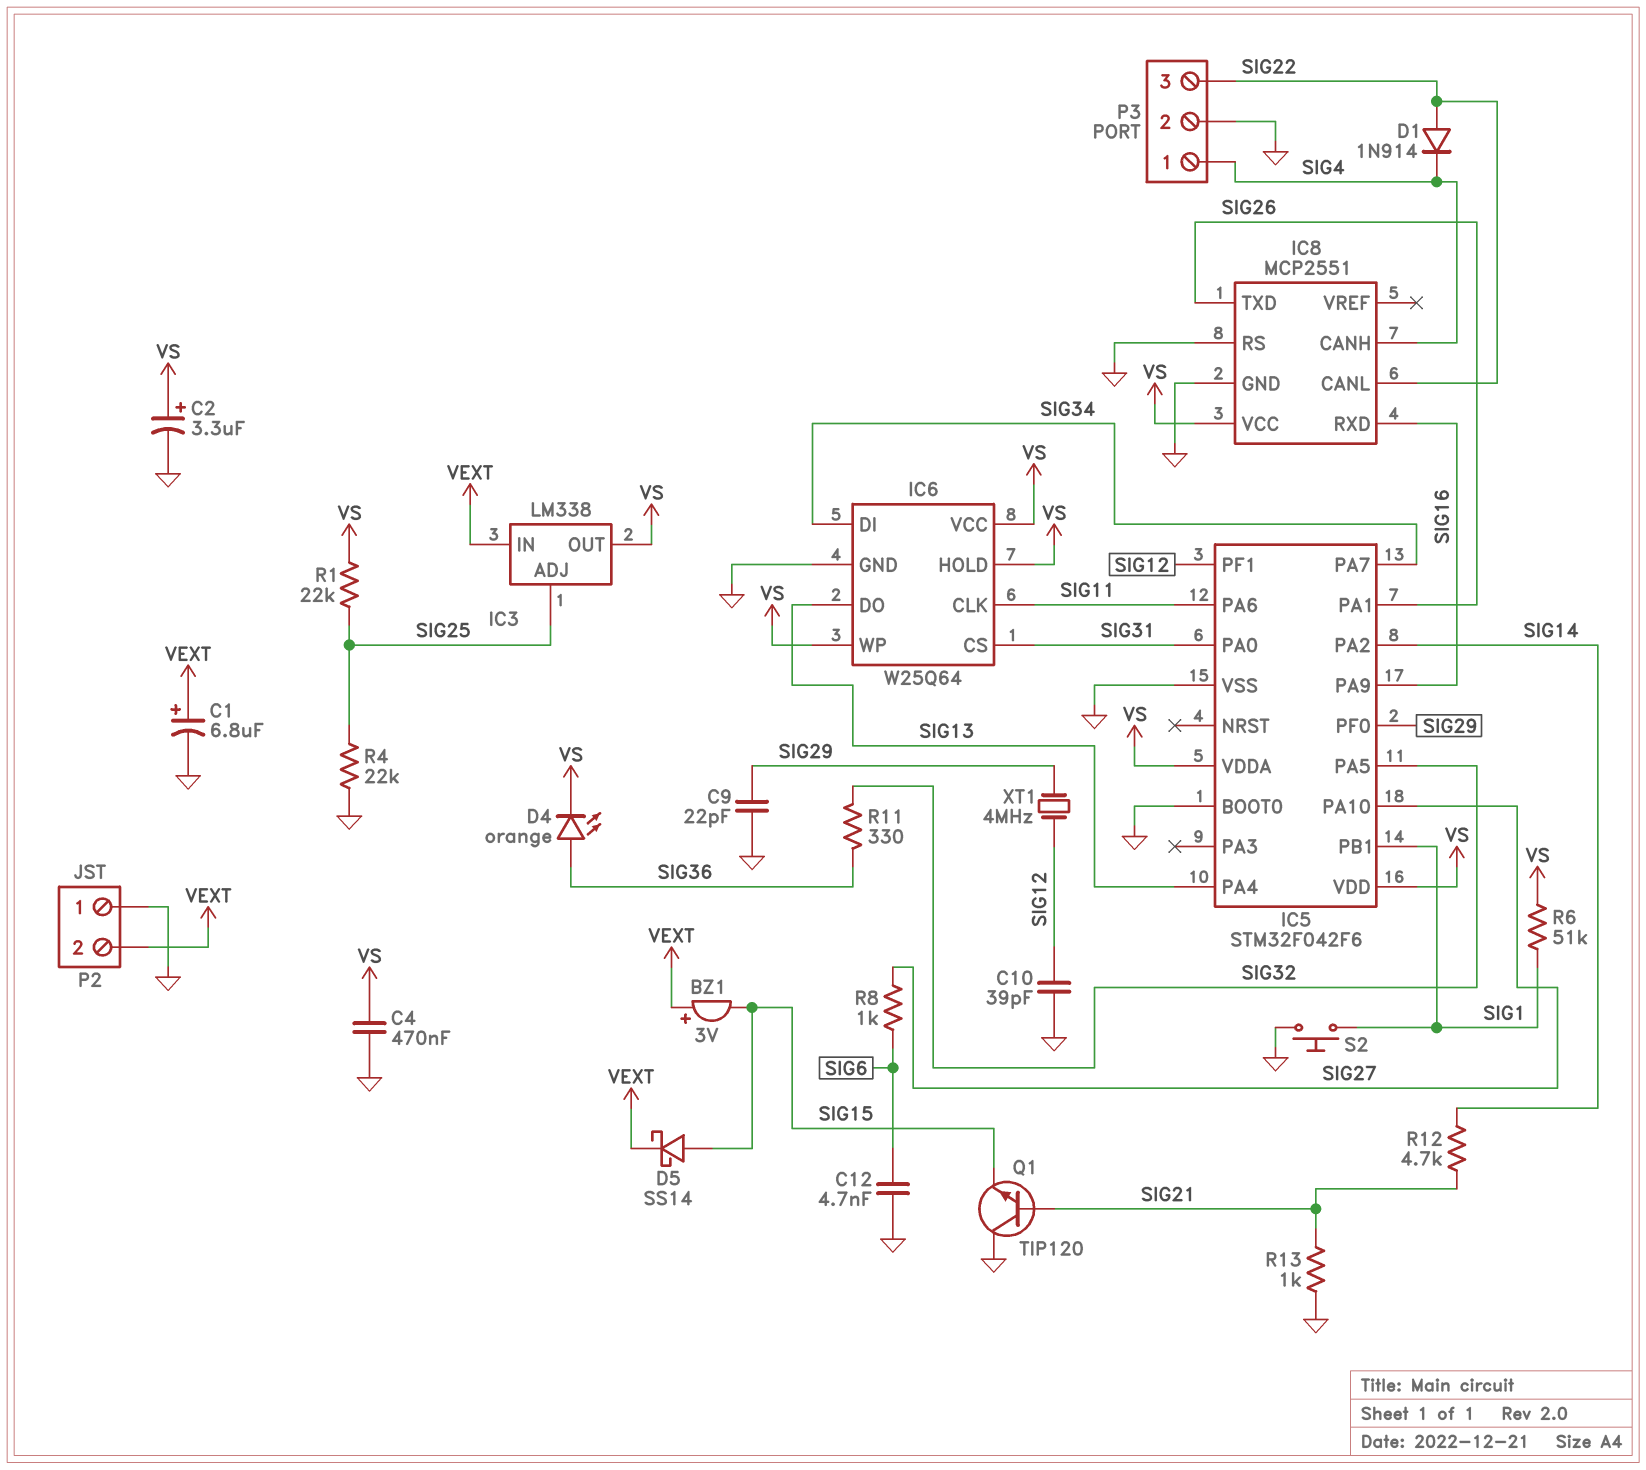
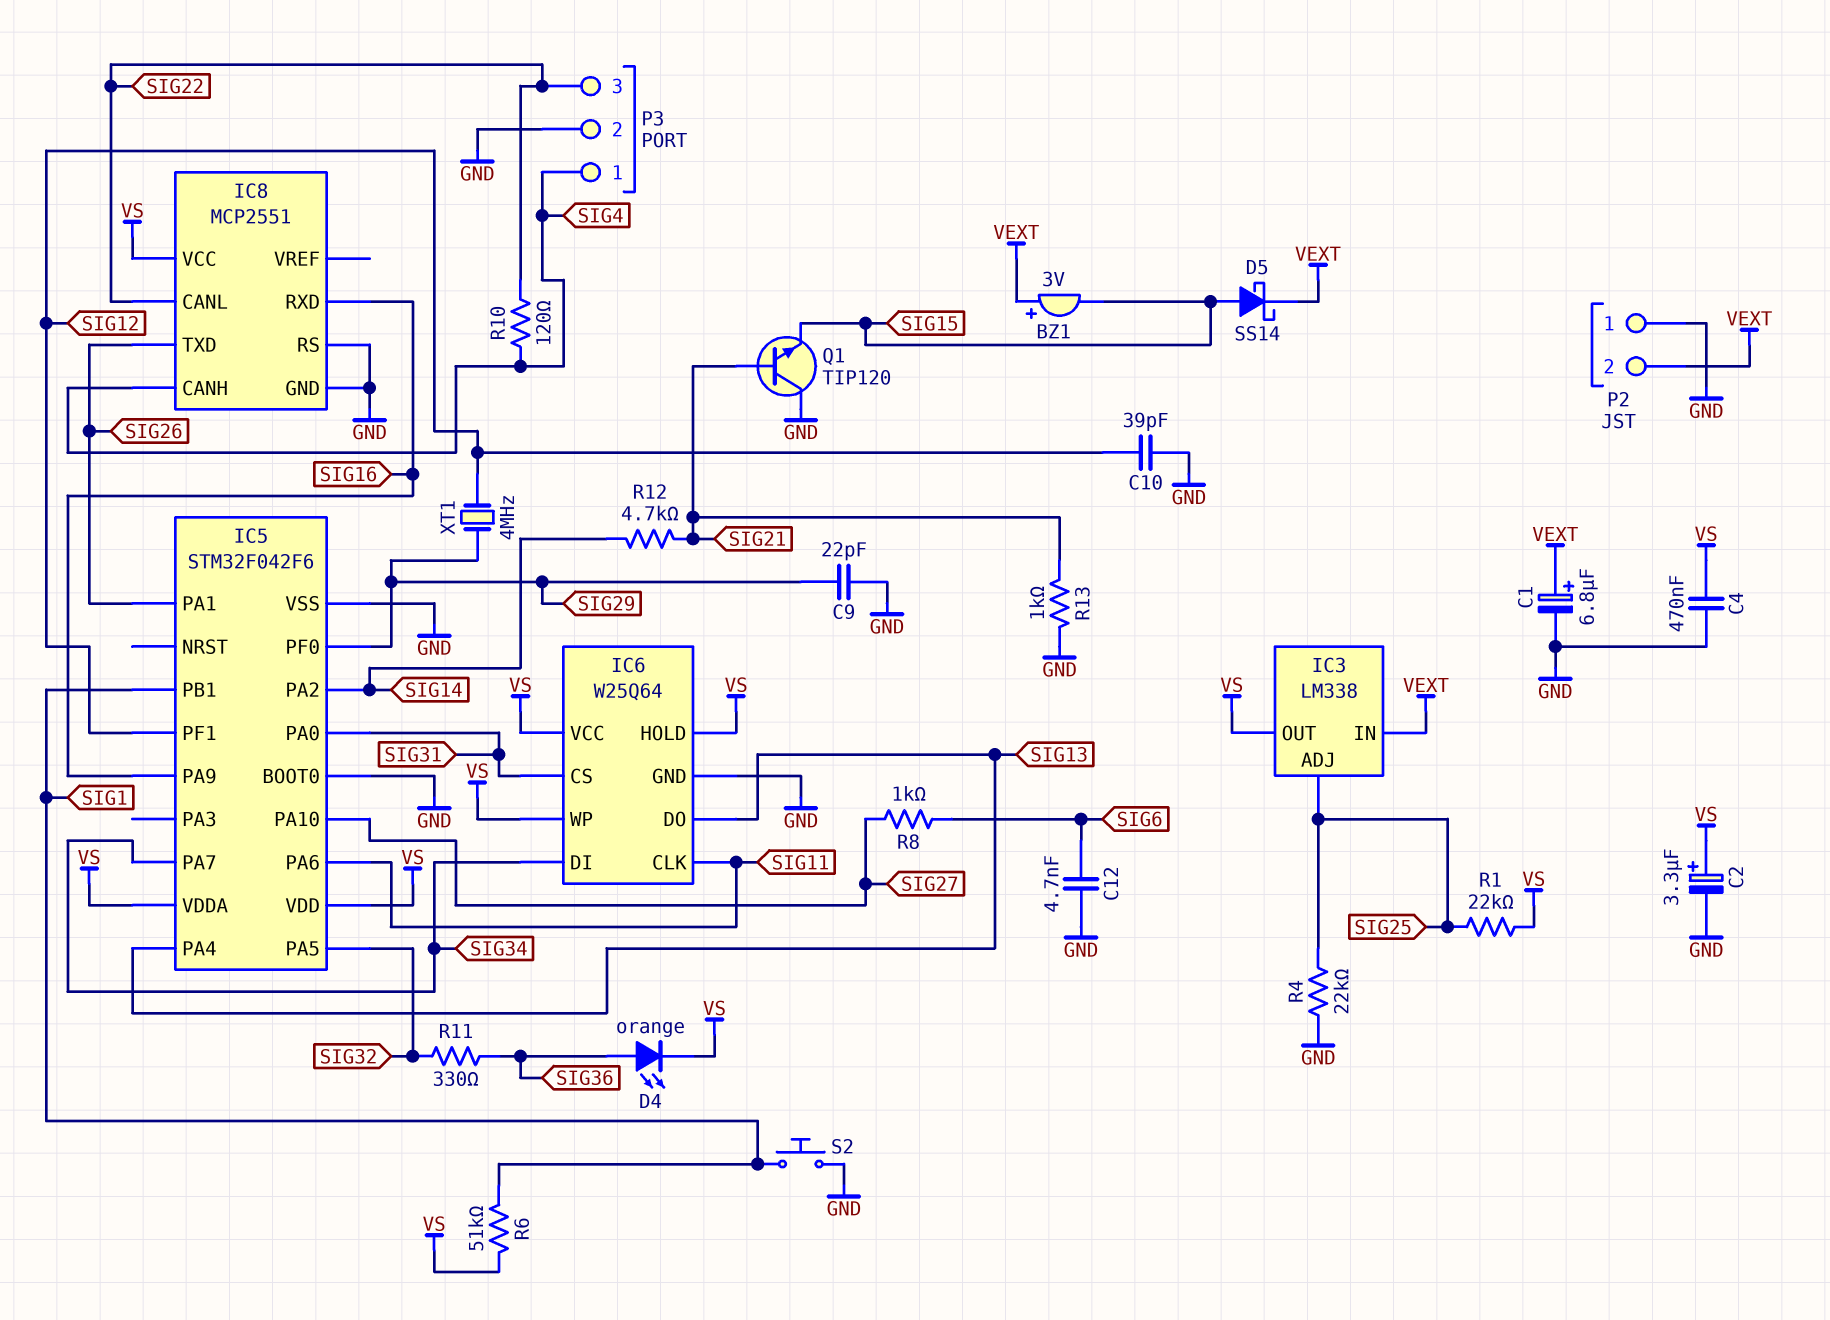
D1: diode 1N914 (A SIG22, K SIG4) -> none
R10: none -> 120 (SIG4, SIG22)

